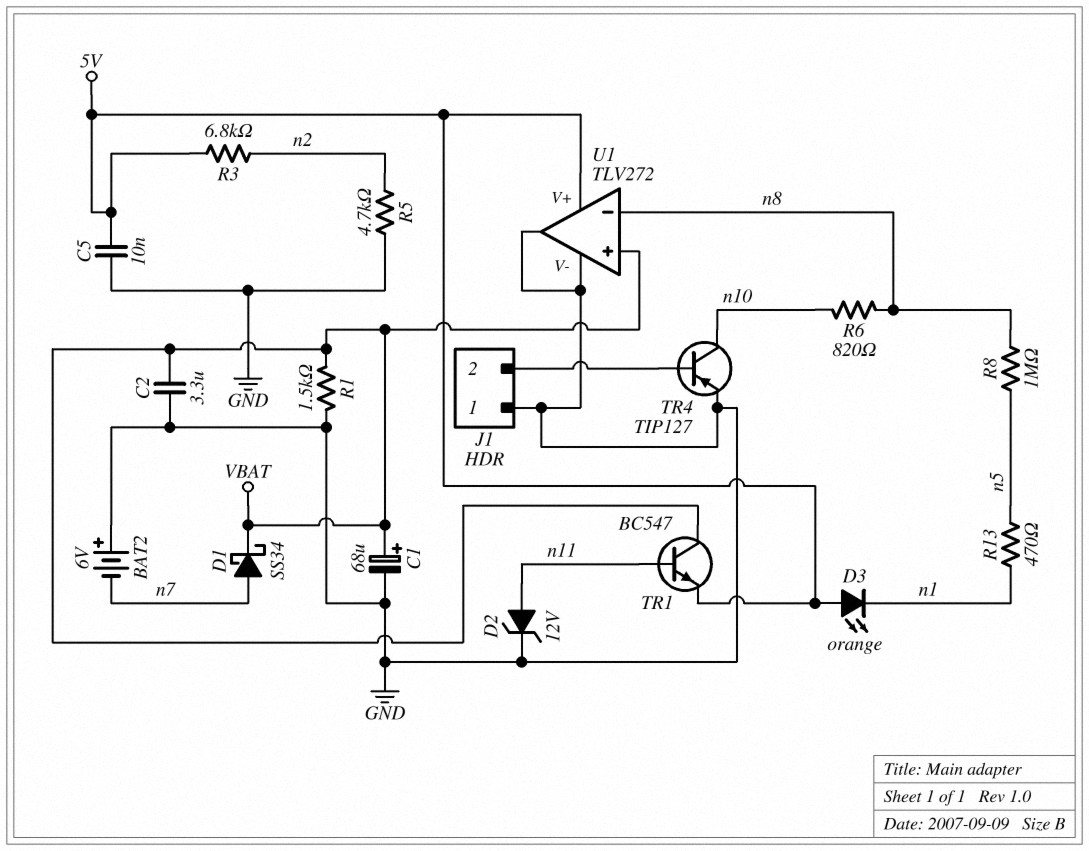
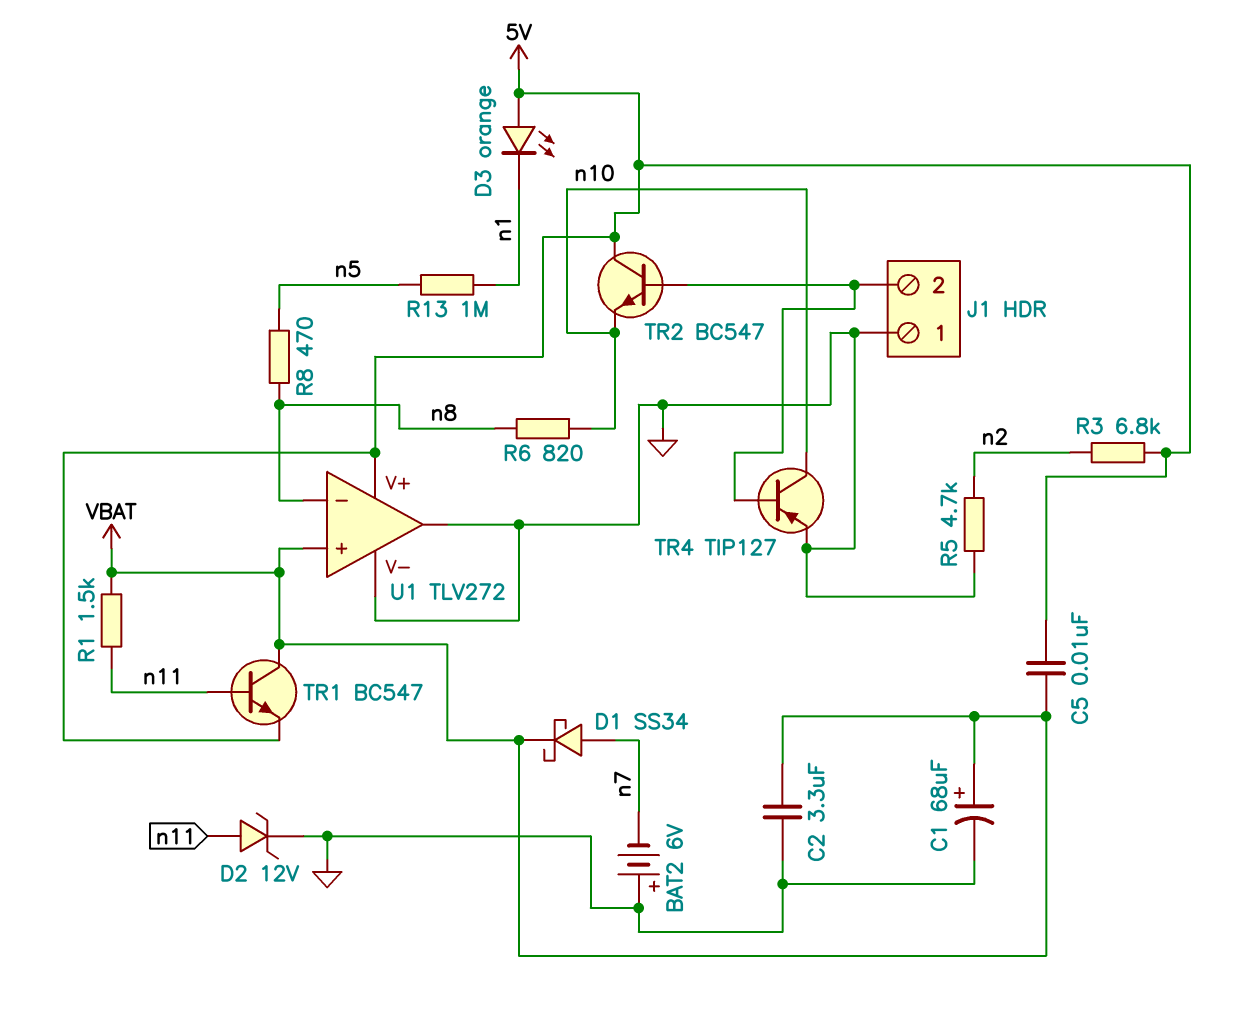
C5: 10nF (5V, GND) -> 10nF (5V, VBAT)
R1: 1.5k (GND, VBAT) -> 1.5k (VBAT, n11)
R8: 1M (n5, n8) -> 470 (n5, n8)
R13: 470 (n1, n5) -> 1M (n1, n5)
TR2: none -> NPN BC547 (B J1/2, C 5V, E n10)

